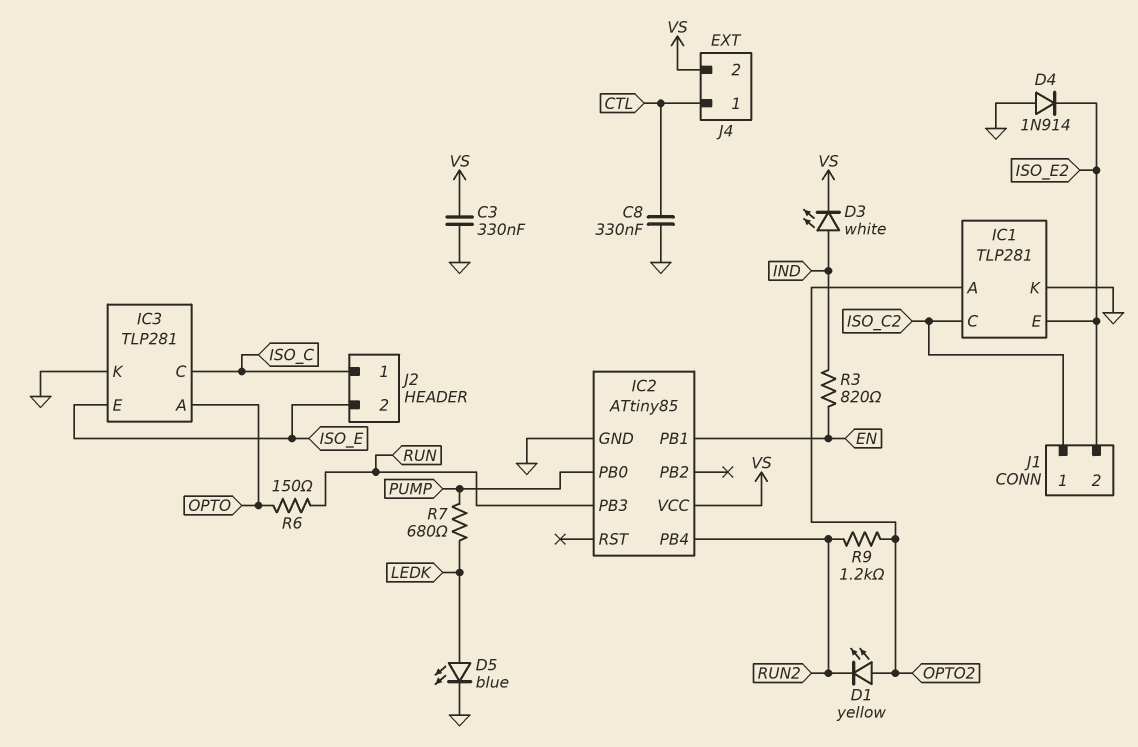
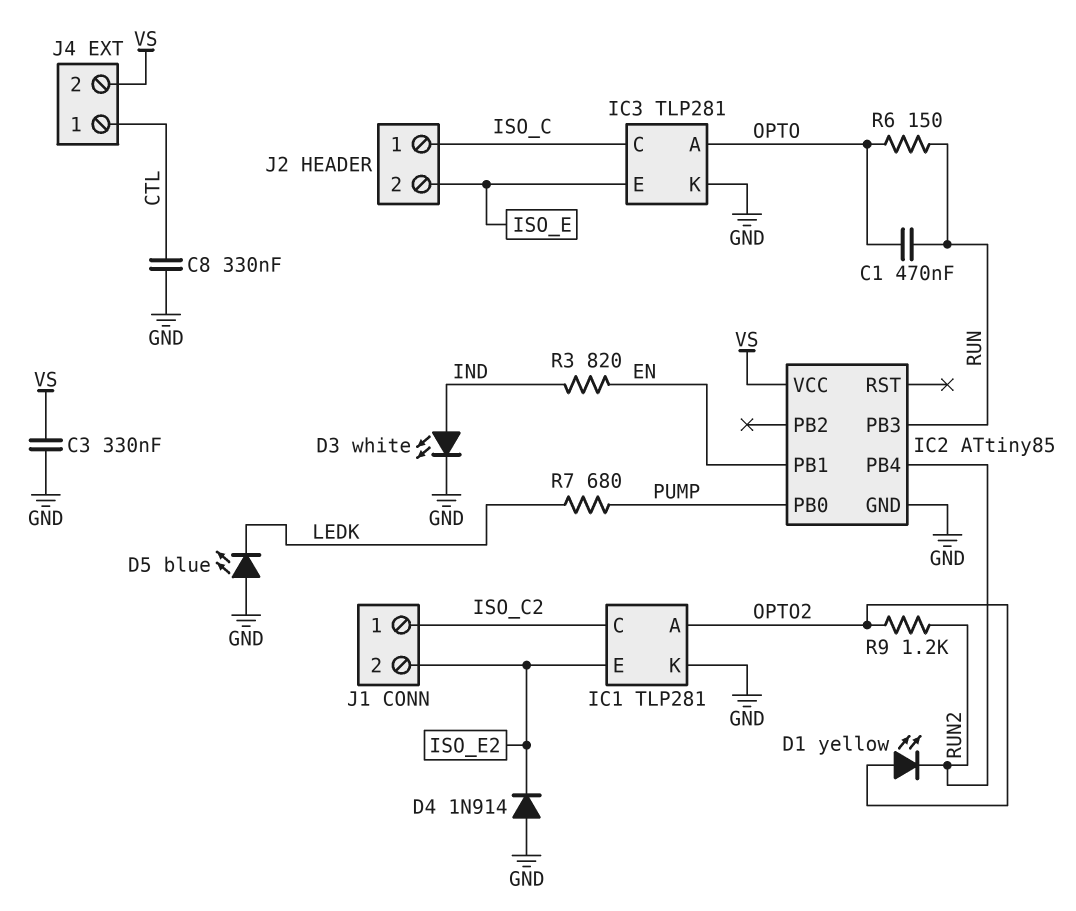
C1: none -> 470nF (OPTO, RUN)
D3: LED white (A IND, K VS) -> LED white (A IND, K GND)
D5: LED blue (A LEDK, K GND) -> LED blue (A GND, K LEDK)

